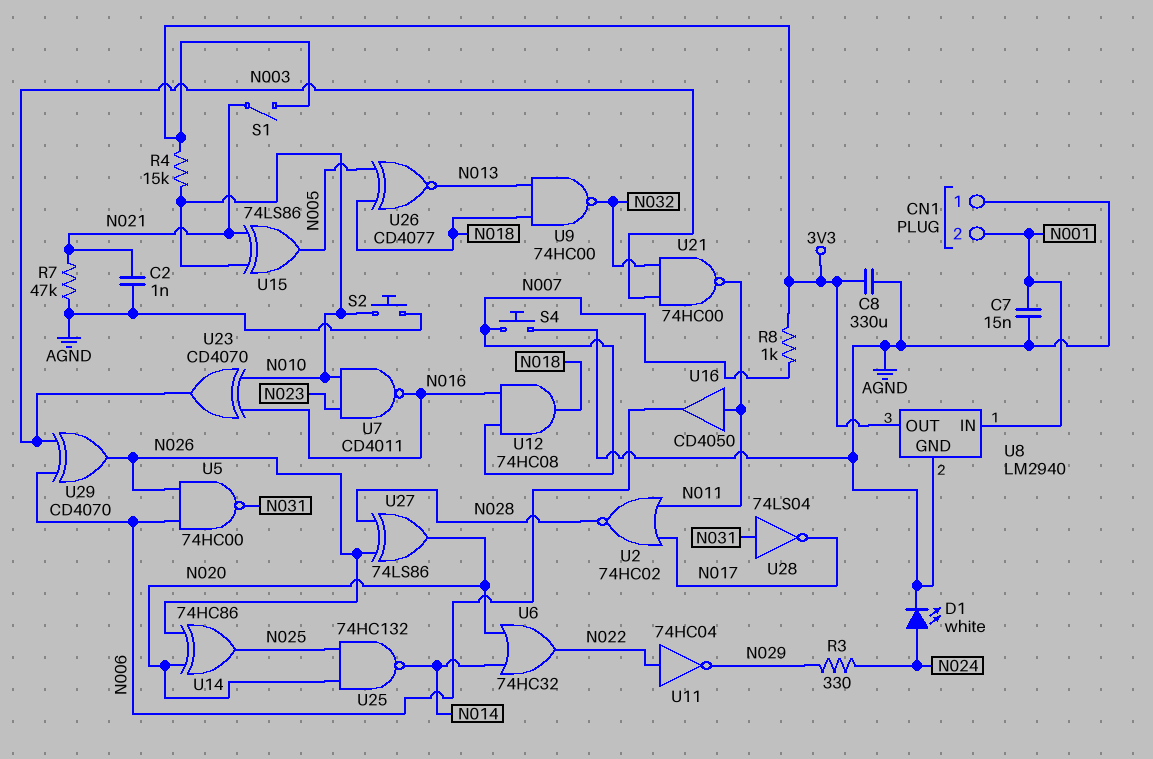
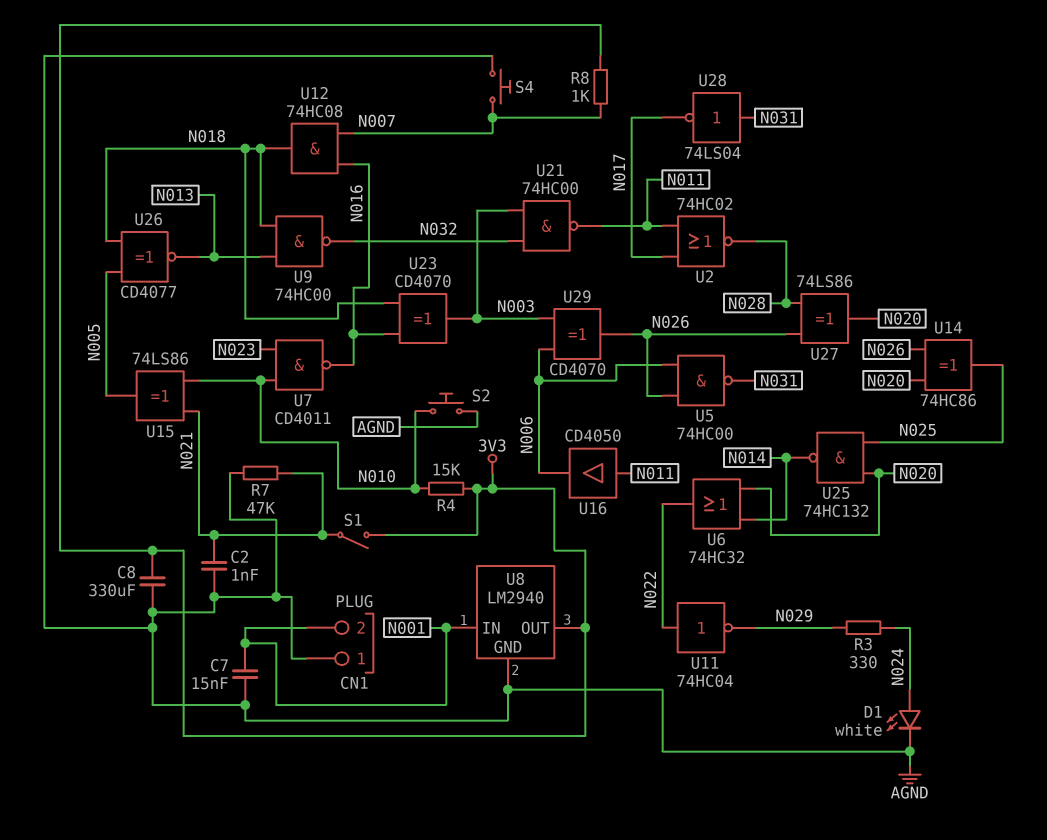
U23: XOR CD4070 (in N010, in N016, out N003) -> XOR CD4070 (in N016, in N018, out N003)

